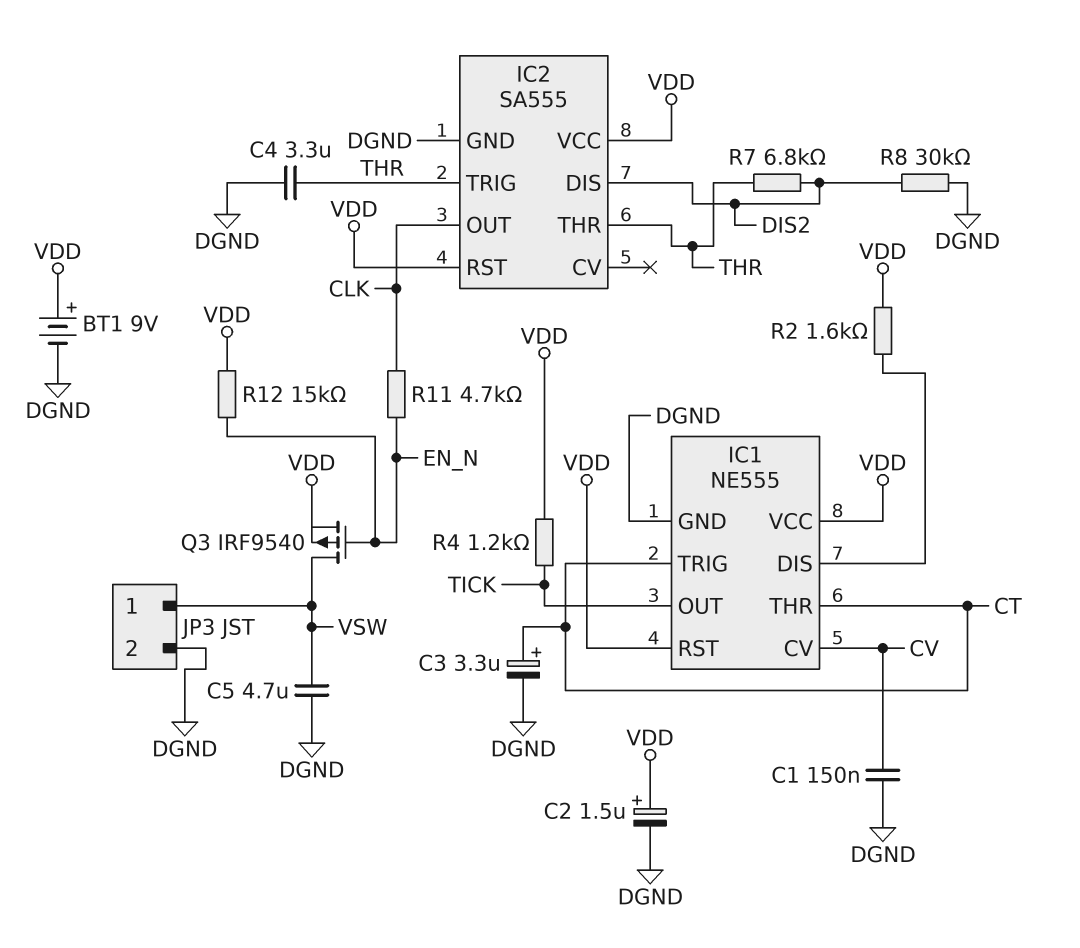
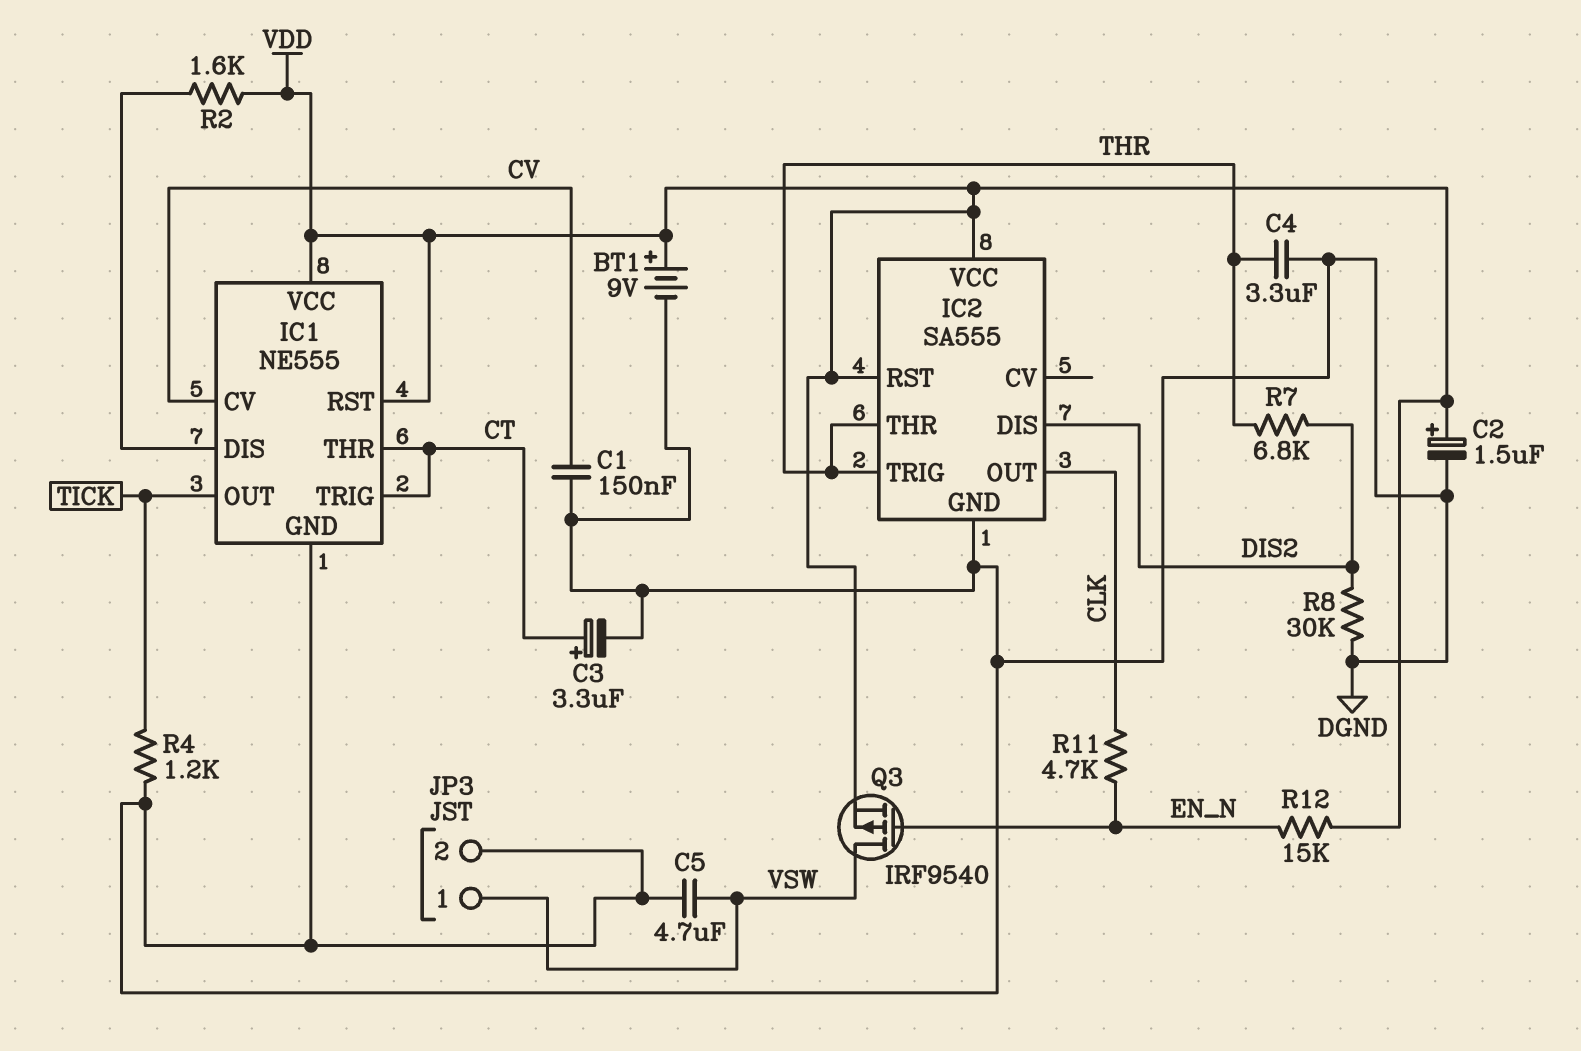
R4: 1.2k (TICK, VDD) -> 1.2k (DGND, TICK)

